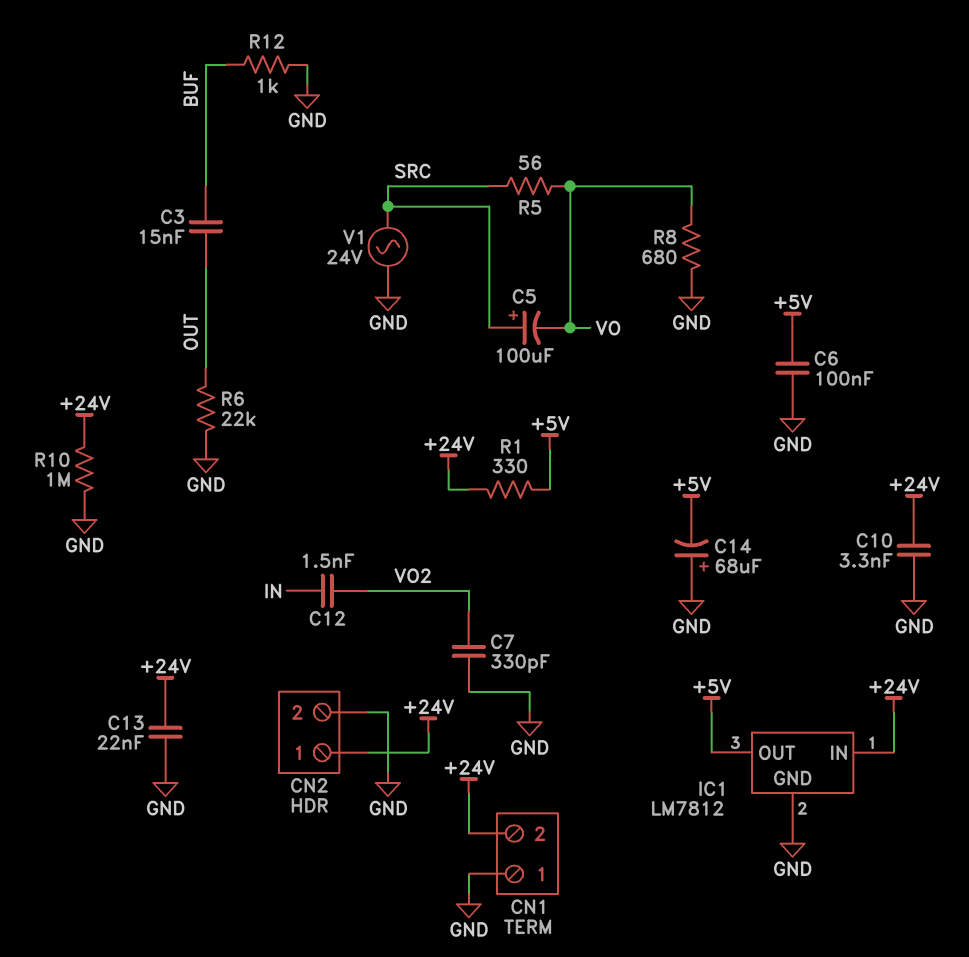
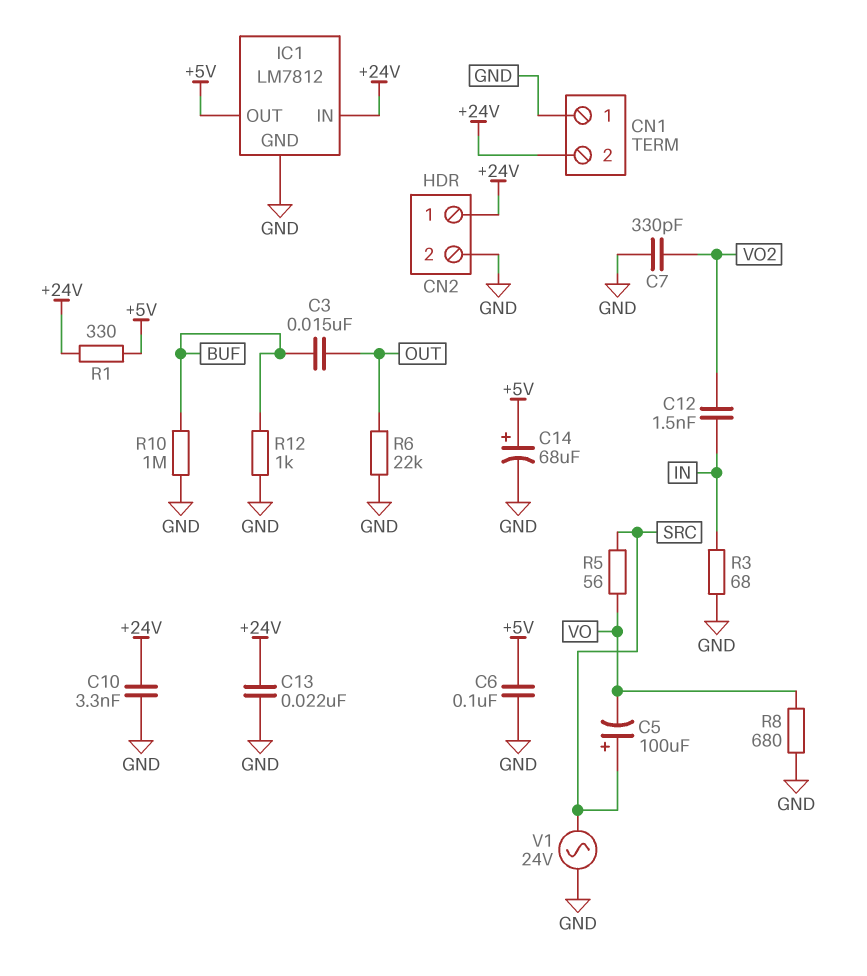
C14: 68uF (plus GND, minus +5V) -> 68uF (plus +5V, minus GND)
R3: none -> 68 (GND, IN)
R10: 1M (+24V, GND) -> 1M (BUF, GND)

